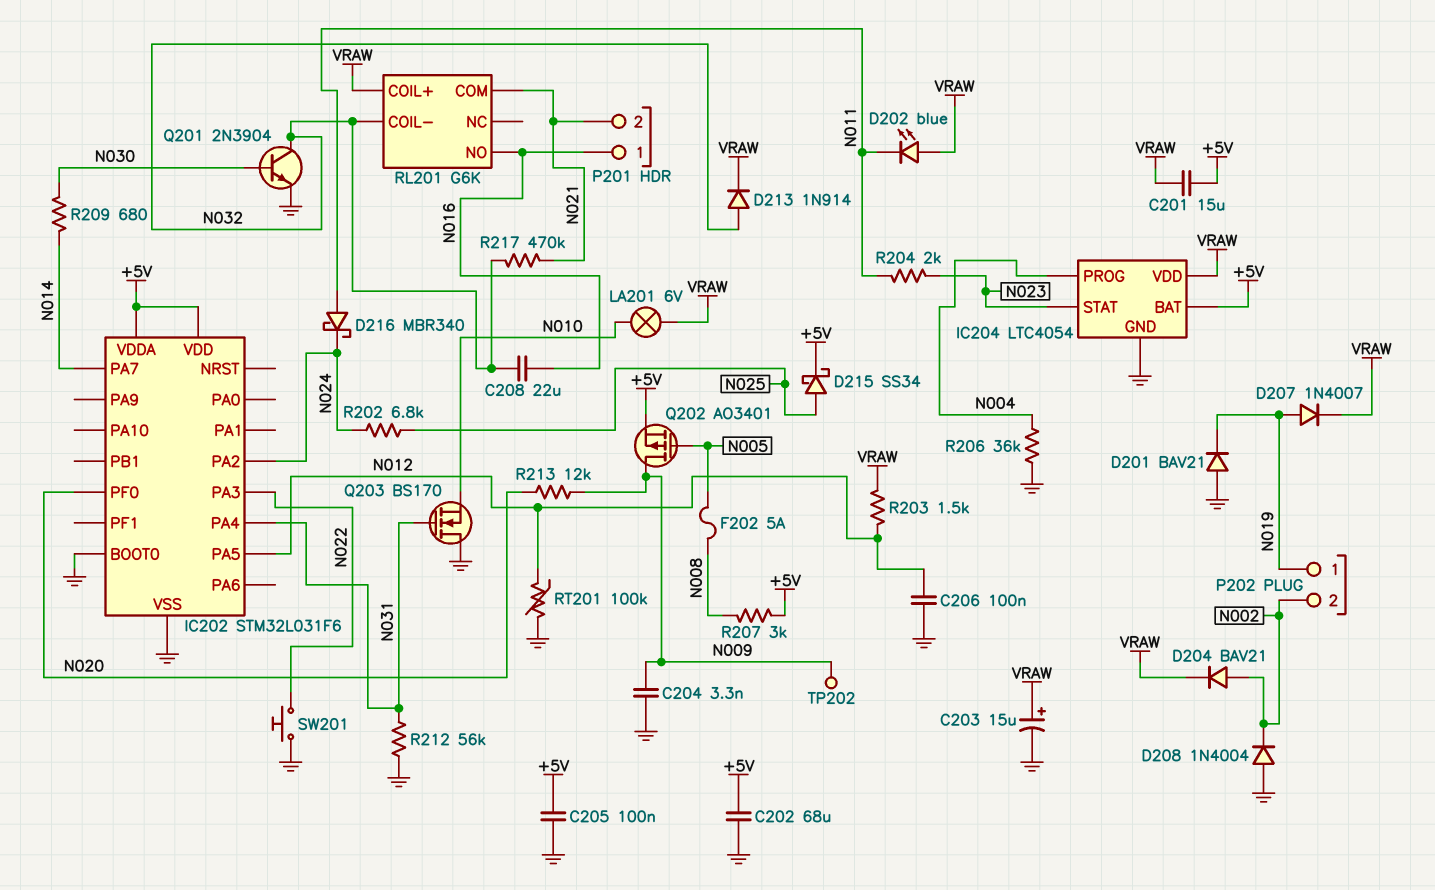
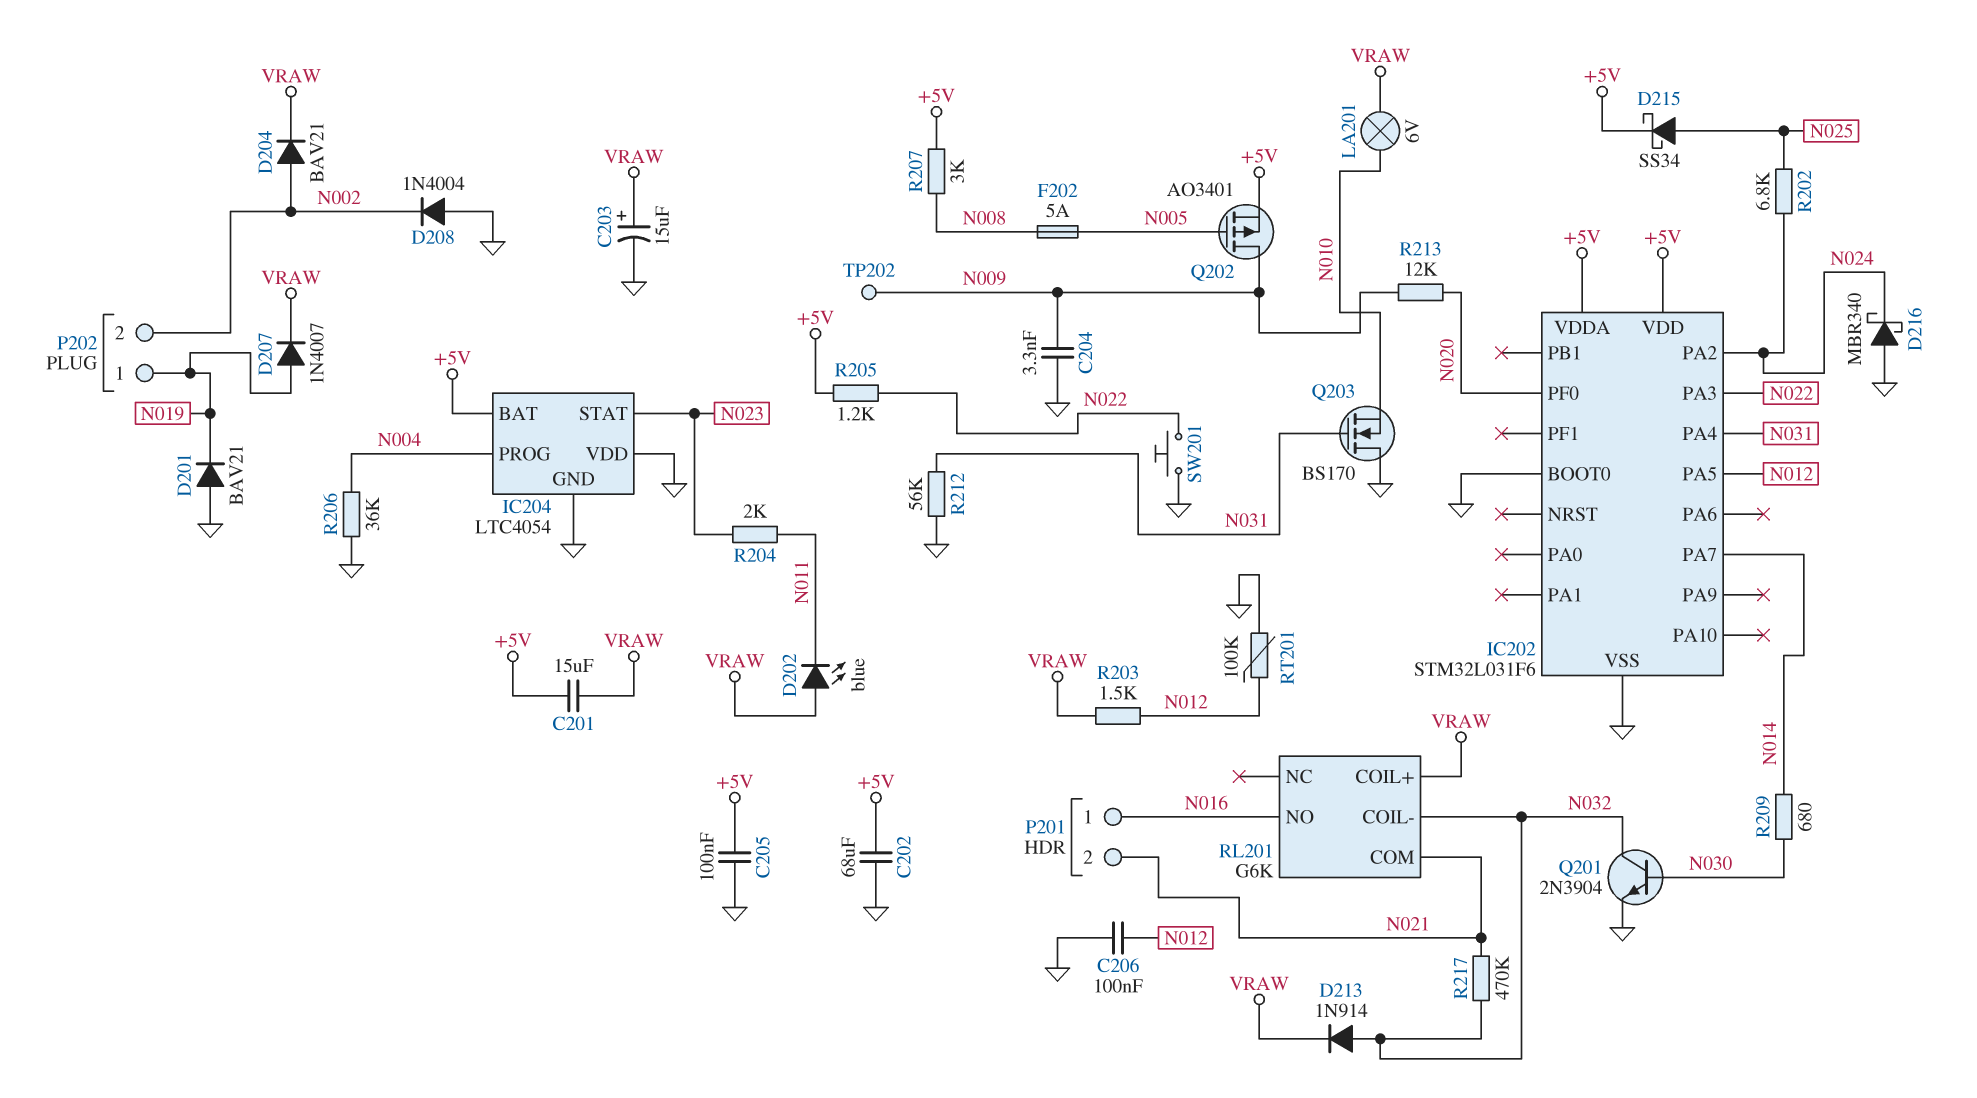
C208: 22uF (N016, N032) -> none
D216: schottky MBR340 (A N011, K N024) -> schottky MBR340 (A GND, K N024)
IC204 pin VDD: VRAW -> GND
R205: none -> 1.2k (+5V, N022)

